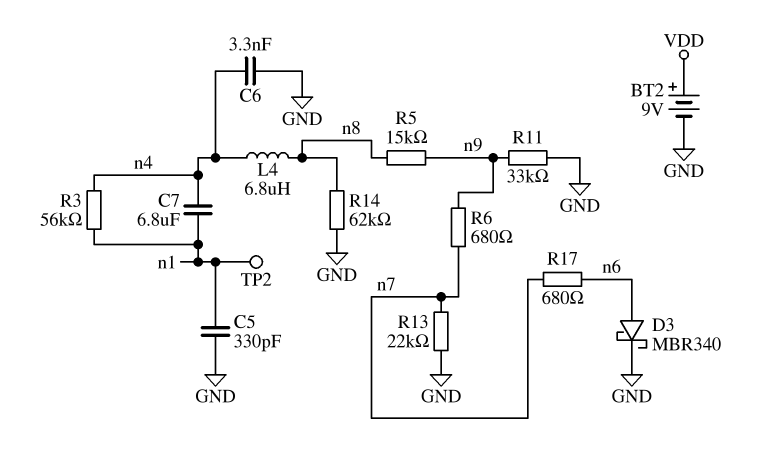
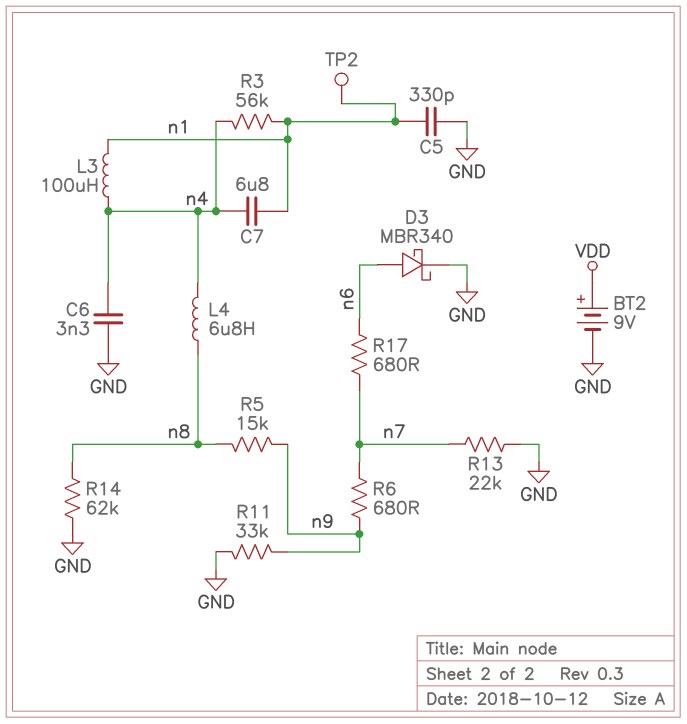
L3: none -> 100uH (n1, n4)

